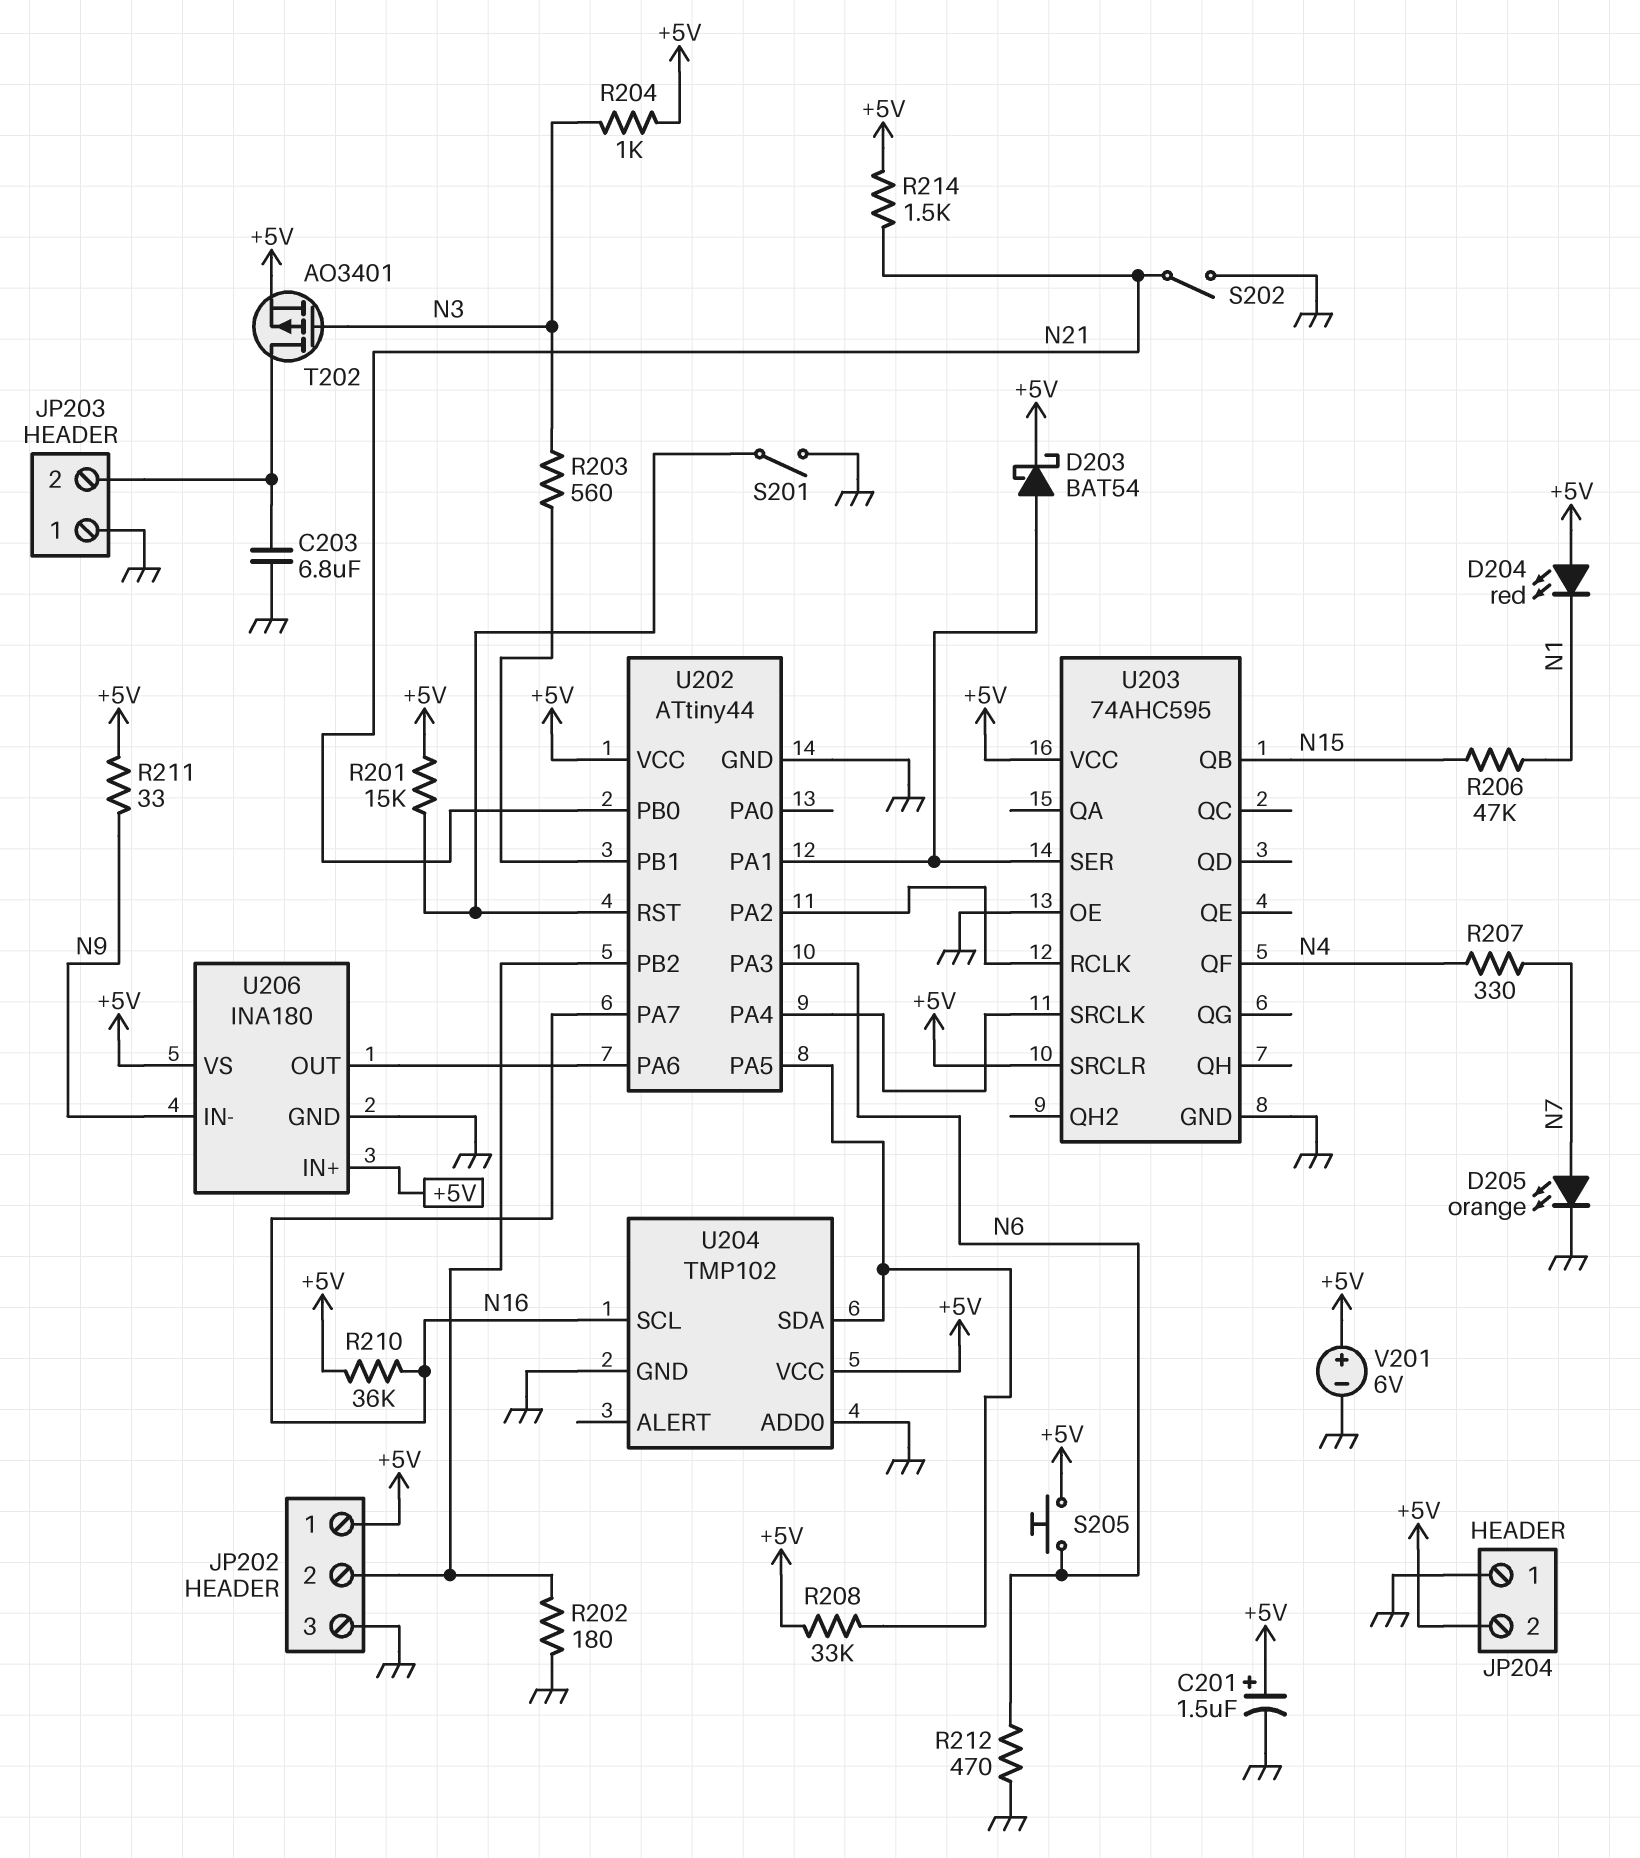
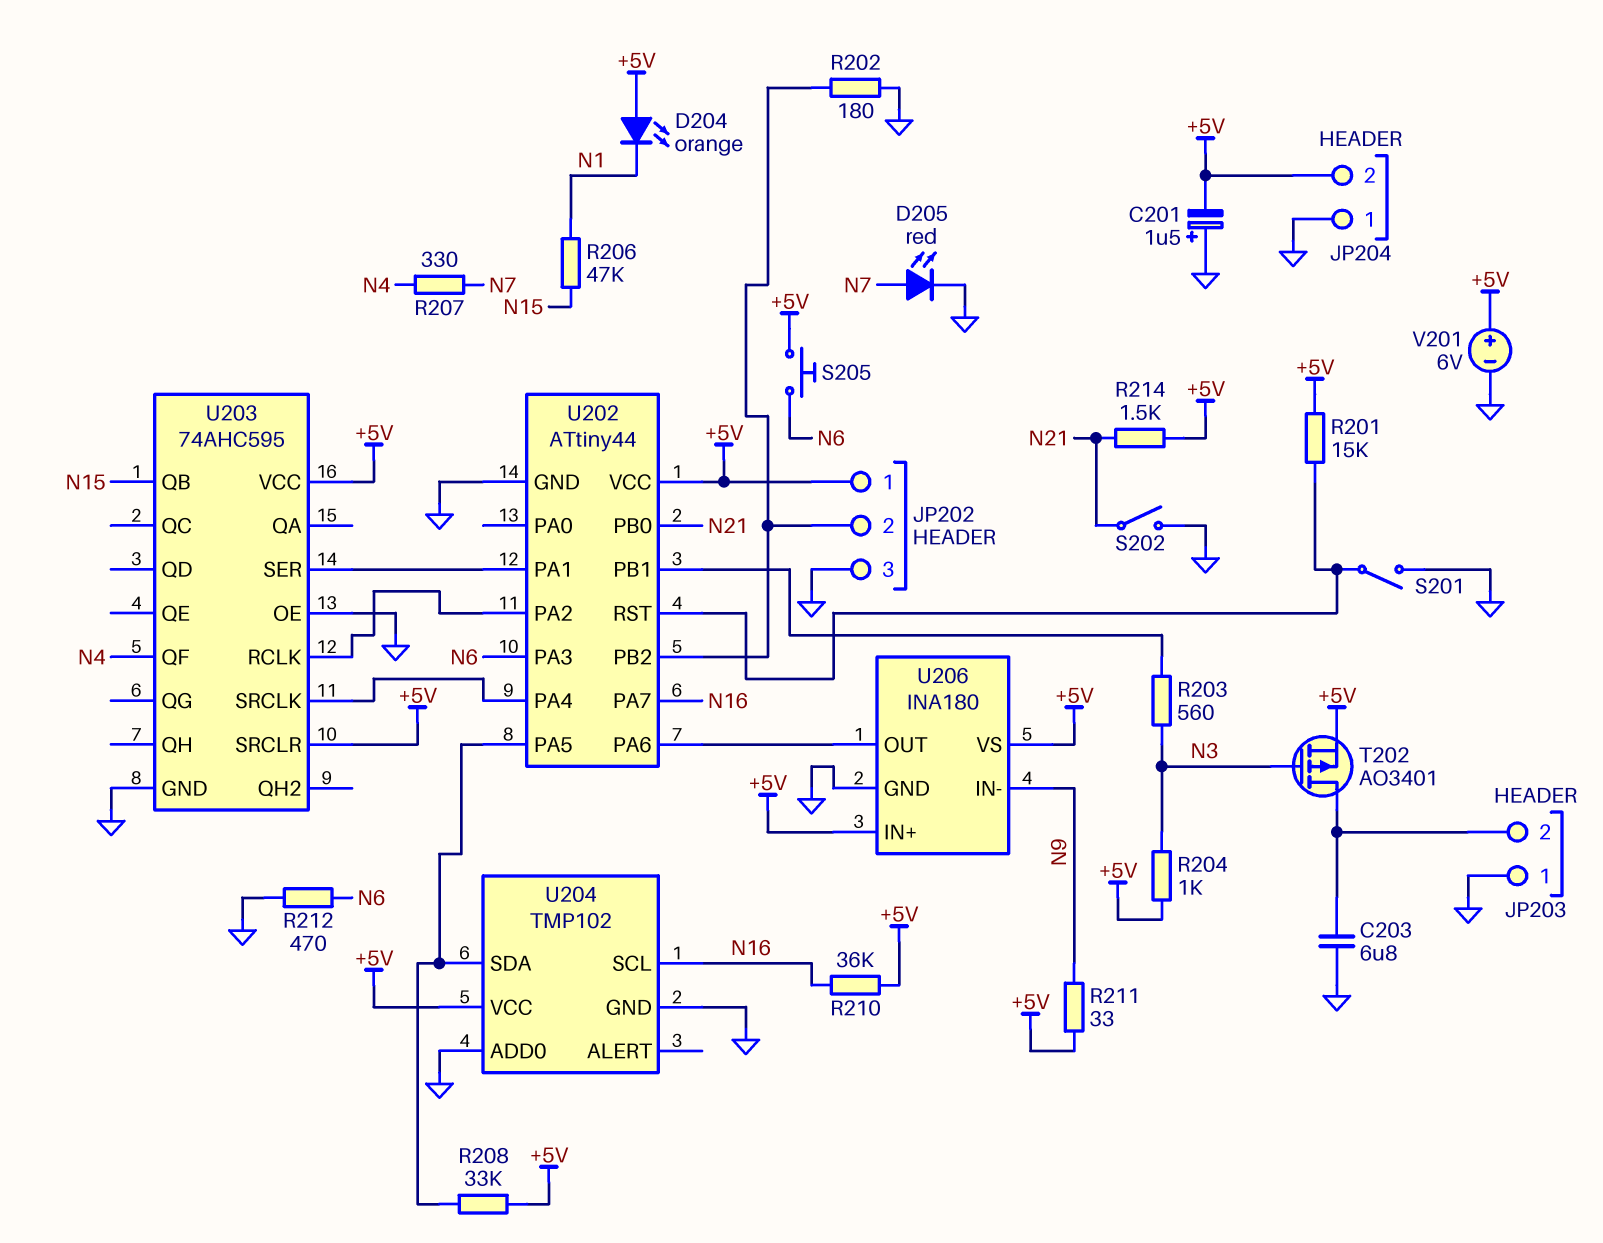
C201: 1.5uF (plus +5V, minus GND) -> 1.5uF (plus GND, minus +5V)
D203: schottky BAT54 (A U202/PA1, K +5V) -> none
D204: LED red (A +5V, K N1) -> LED orange (A +5V, K N1)
D205: LED orange (A N7, K GND) -> LED red (A N7, K GND)

